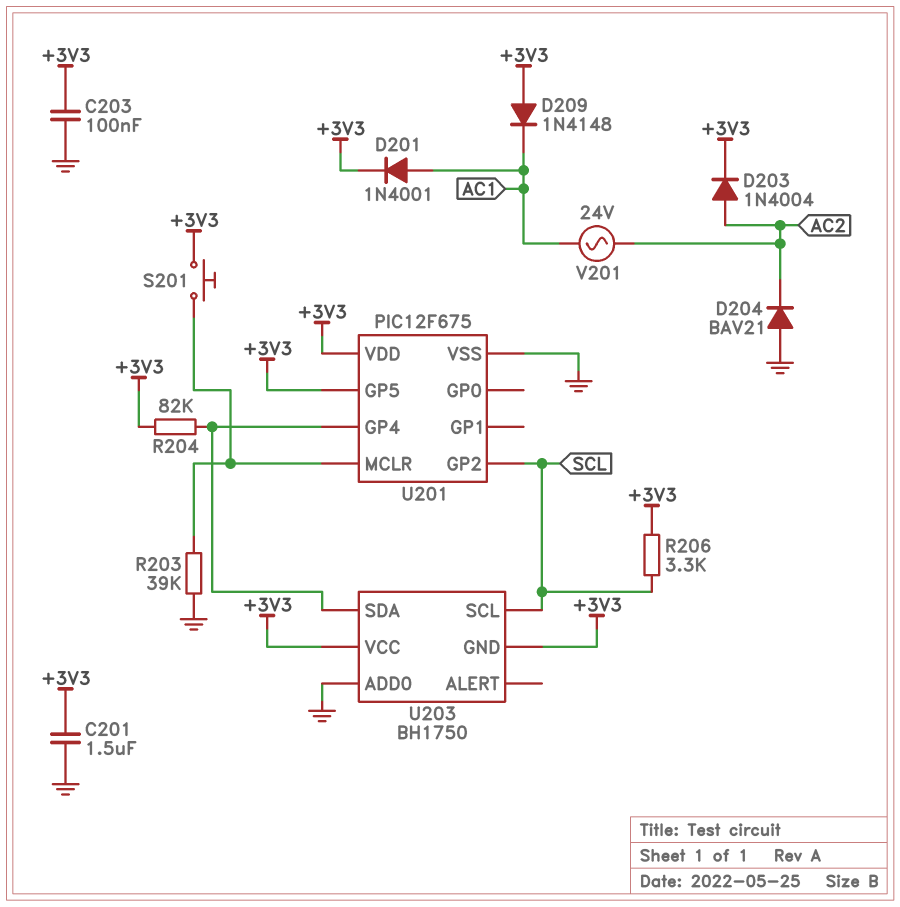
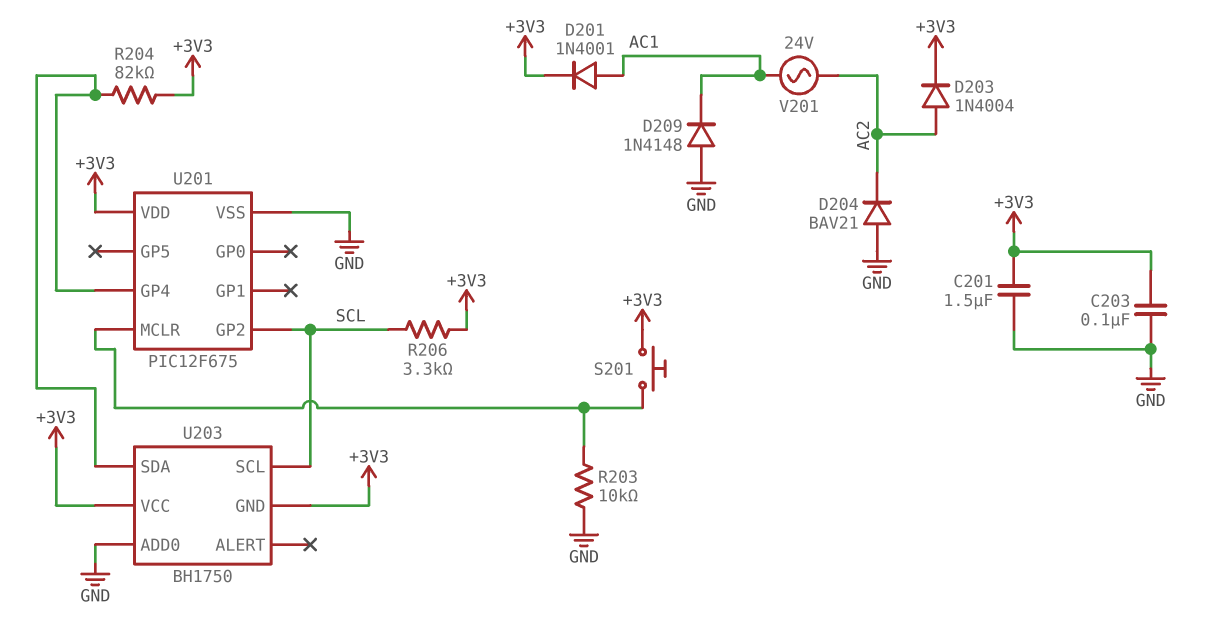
D209: diode 1N4148 (A +3V3, K AC1) -> diode 1N4148 (A GND, K AC1)
R203: 39k (GND, U201/MCLR) -> 10k (GND, U201/MCLR)
U201 pin GP5: +3V3 -> none

